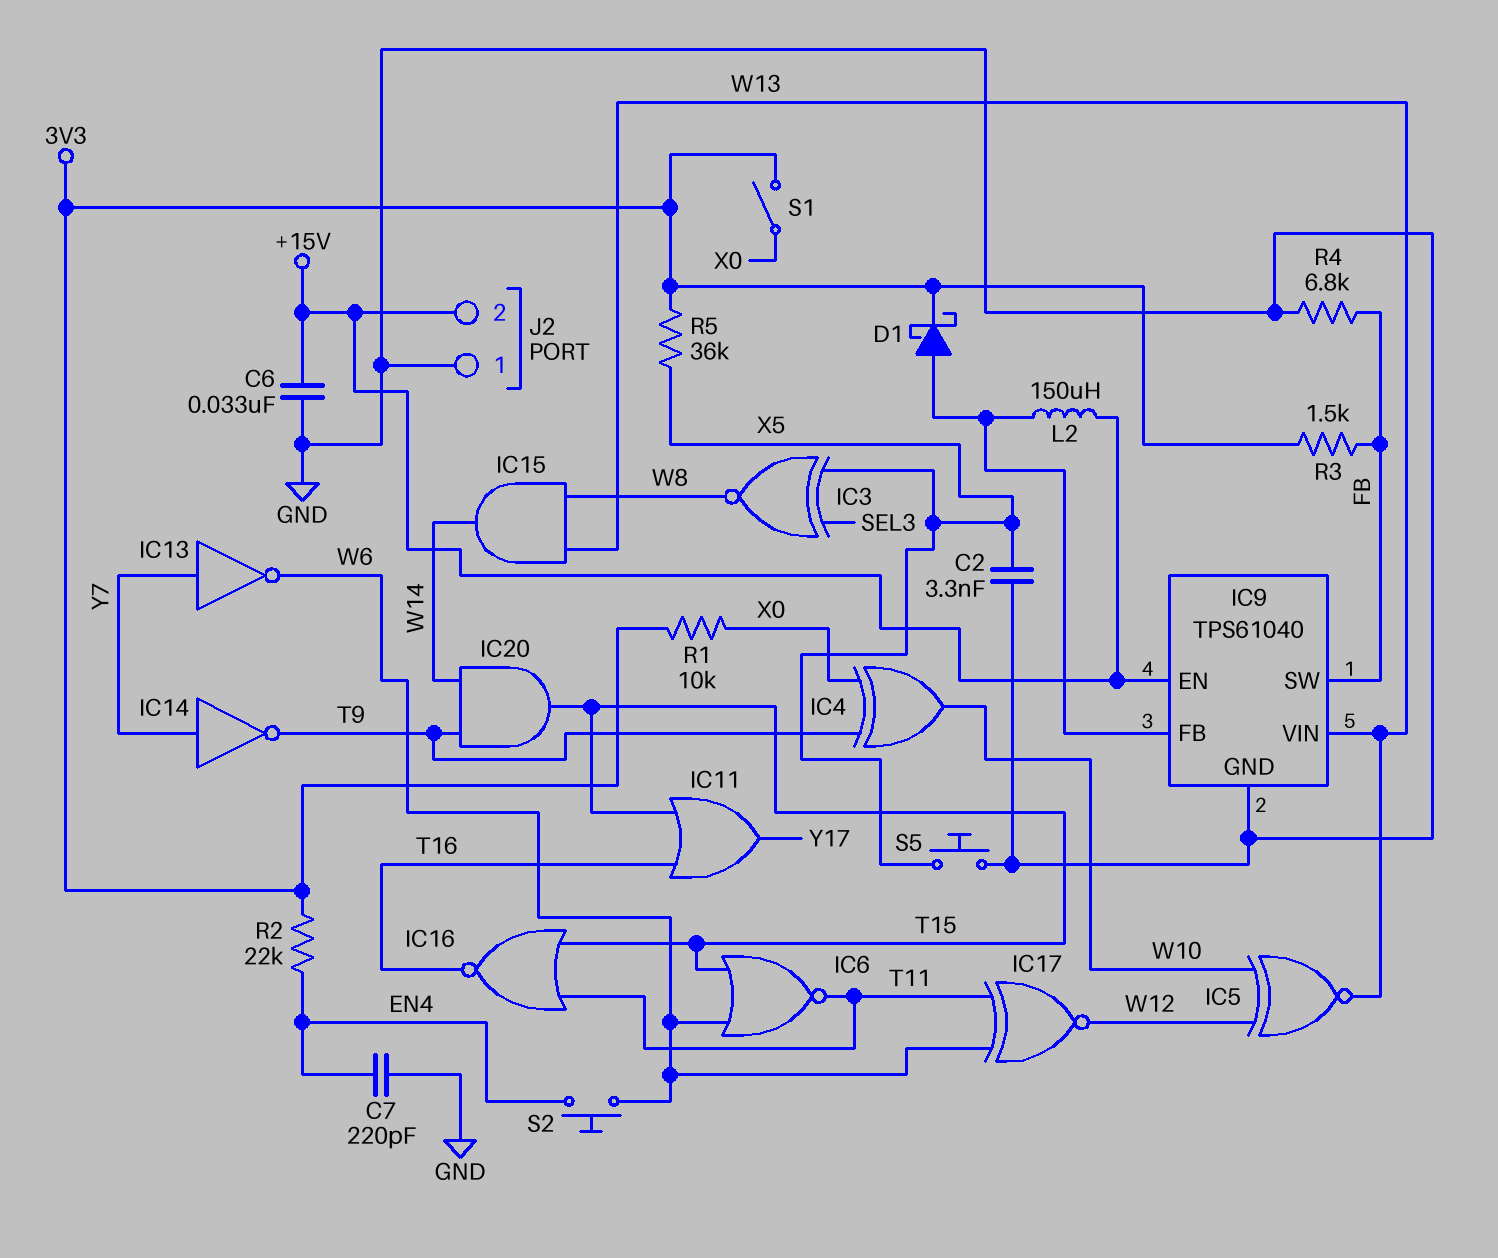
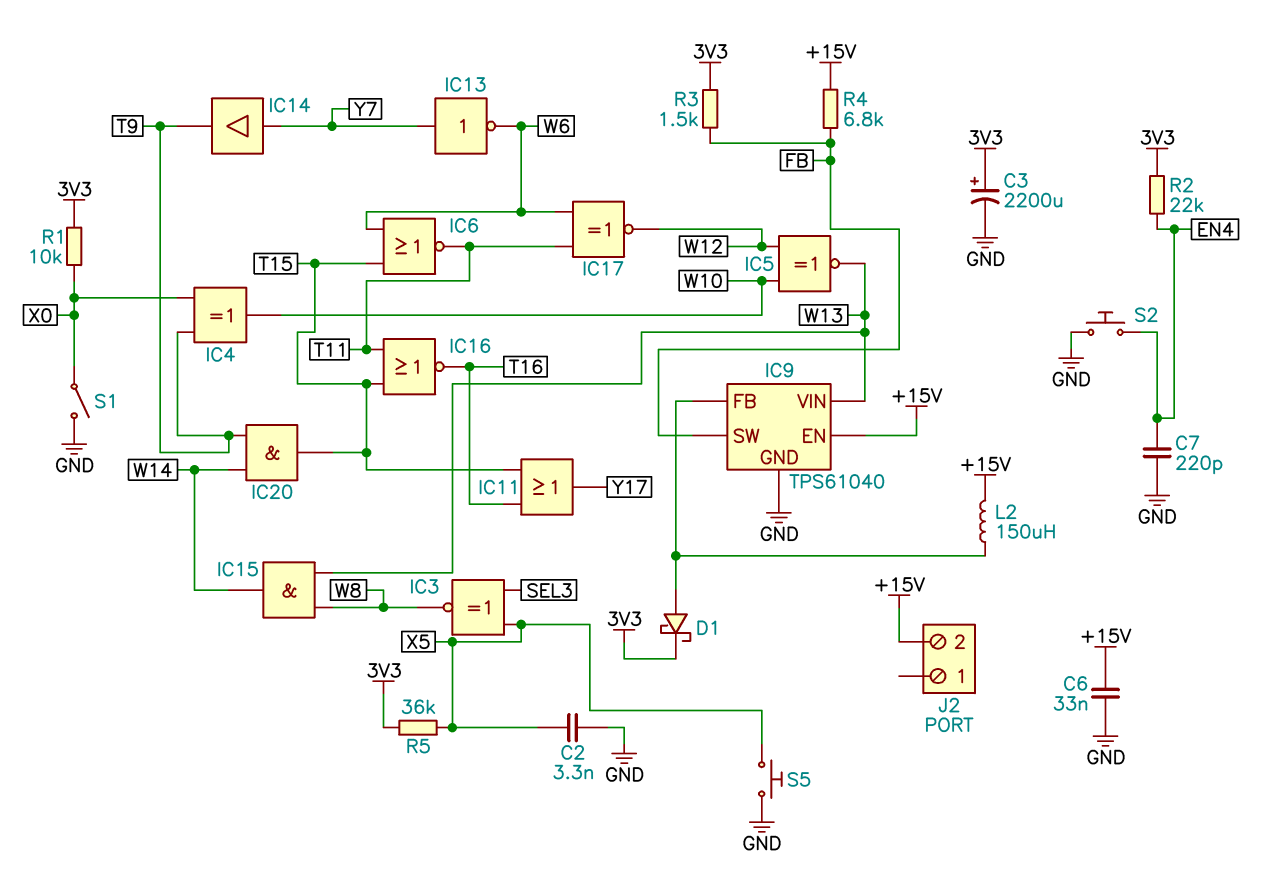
C3: none -> 2200uF (plus 3V3, minus GND)
IC14: NOT (in Y7, out T9) -> buffer (in Y7, out T9)
J2 pin 1: GND -> none
R4: 6.8k (FB, GND) -> 6.8k (+15V, FB)
S1: switch (3V3, X0) -> switch (GND, X0)
S2: button (EN4, W6) -> button (EN4, GND)

